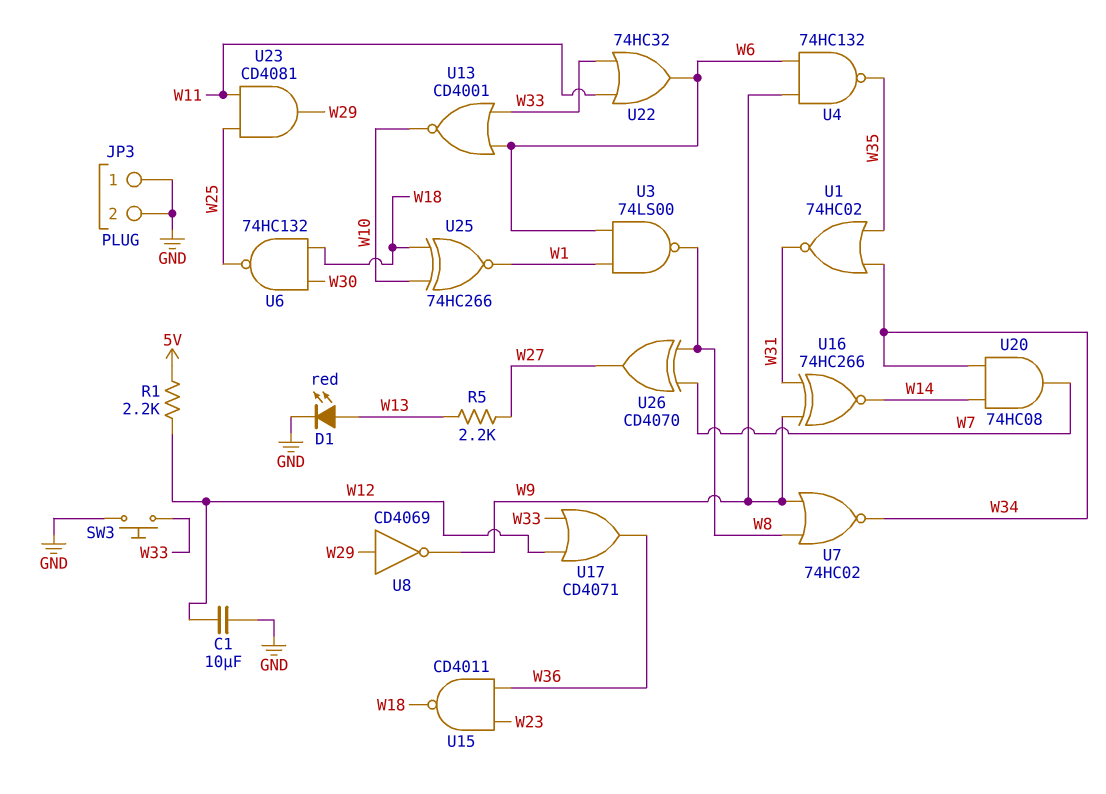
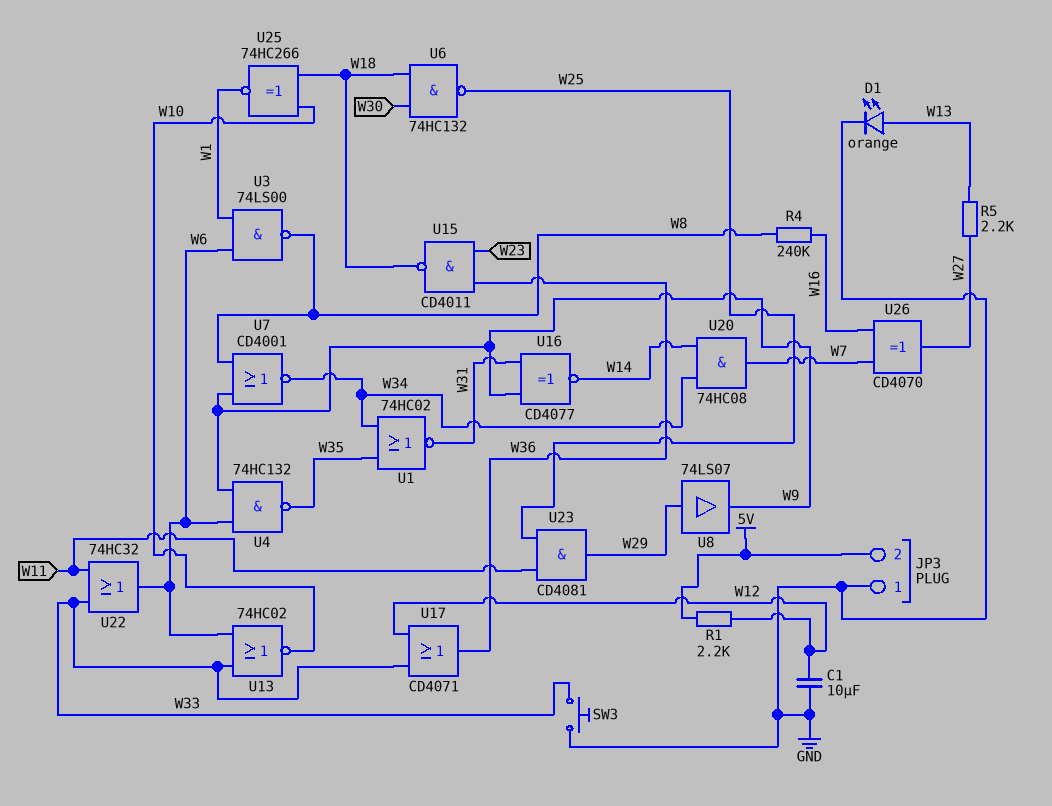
D1: LED red (A W13, K GND) -> LED orange (A W13, K GND)
JP3 pin 2: GND -> 5V
R4: none -> 240k (W8, W16)
U7: NOR 74HC02 (in W8, in W9, out W34) -> NOR CD4001 (in W8, in W9, out W34)
U8: NOT CD4069 (in W29, out W9) -> buffer 74LS07 (in W29, out W9)
U13: NOR CD4001 (in W6, in W33, out W10) -> NOR 74HC02 (in W6, in W33, out W10)
U16: XNOR 74HC266 (in W9, in W31, out W14) -> XNOR CD4077 (in W9, in W31, out W14)
U26: XOR CD4070 (in W7, in W8, out W27) -> XOR CD4070 (in W7, in W16, out W27)

